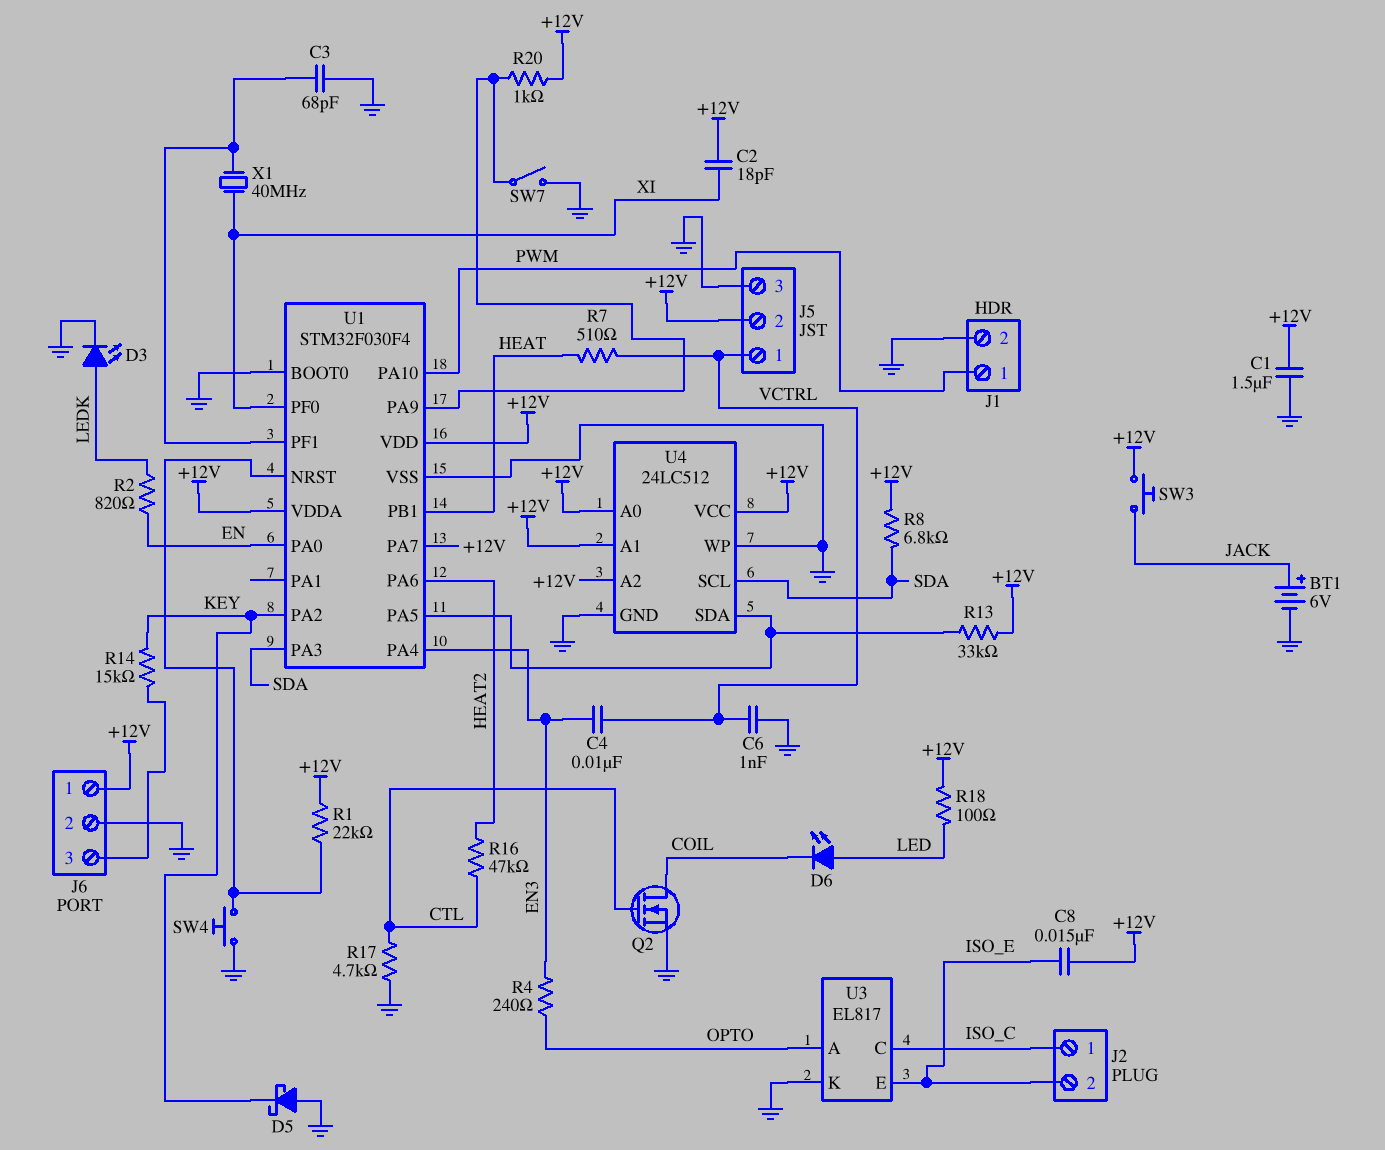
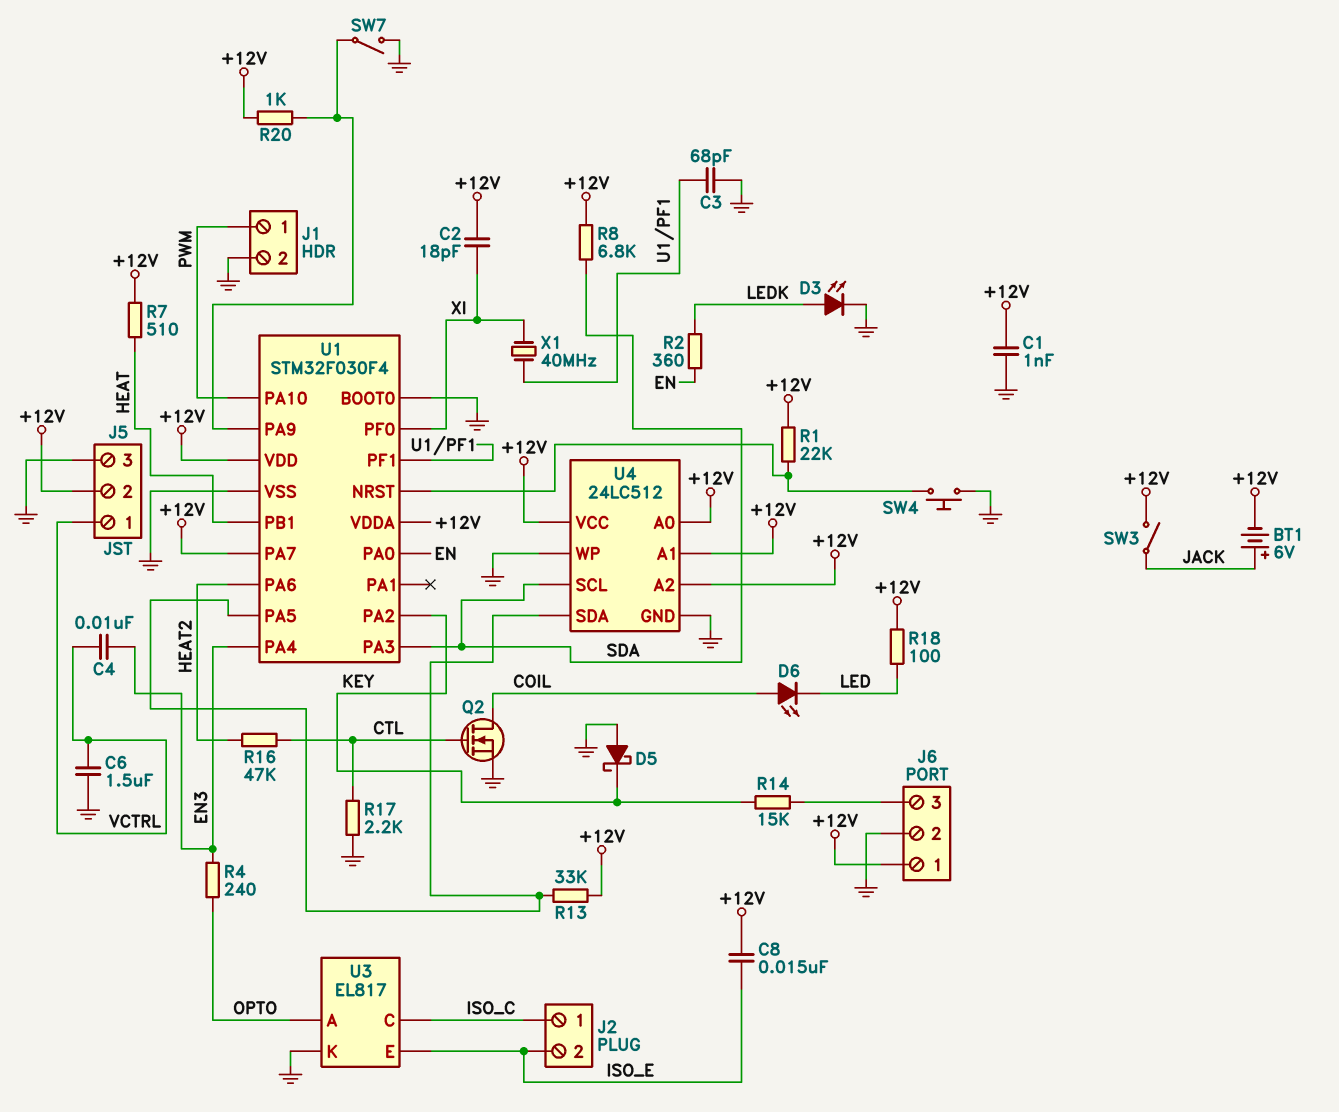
BT1: 6V (plus JACK, minus GND) -> 6V (plus JACK, minus +12V)
C1: 1.5uF (+12V, GND) -> 1nF (+12V, GND)
C6: 1nF (GND, VCTRL) -> 1.5uF (GND, VCTRL)
D6: LED (A LED, K COIL) -> LED (A COIL, K LED)
R2: 820 (EN, LEDK) -> 360 (EN, LEDK)
R7: 510 (HEAT, VCTRL) -> 510 (+12V, HEAT)
R17: 4.7k (CTL, GND) -> 2.2k (CTL, GND)
SW3: button (+12V, JACK) -> switch (+12V, JACK)

